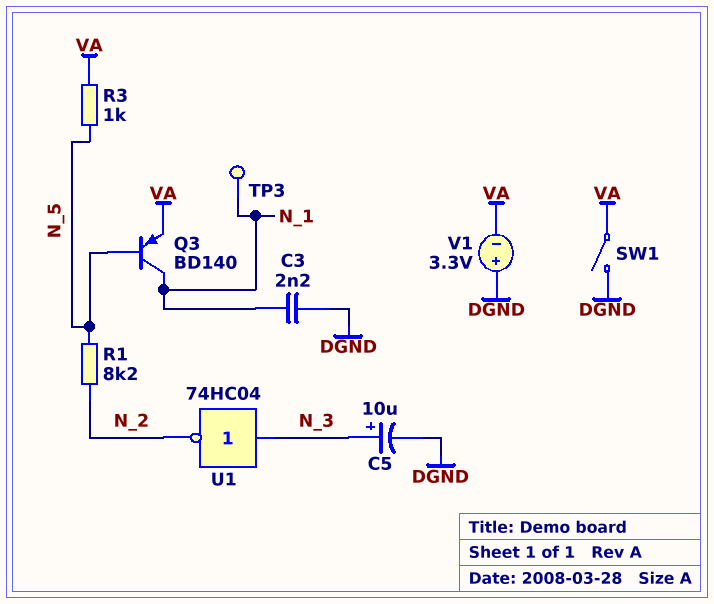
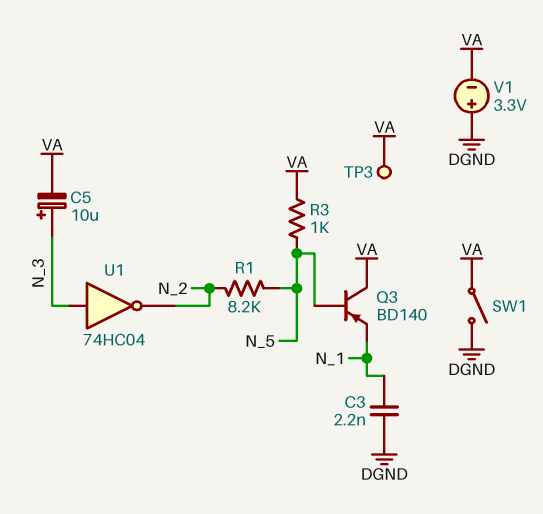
C5: 10uF (plus N_3, minus DGND) -> 10uF (plus N_3, minus VA)
Q3: PNP BD140 (B N_5, C N_1, E VA) -> PNP BD140 (B N_5, C VA, E N_1)
TP3: test point (N_1) -> test point (VA)

